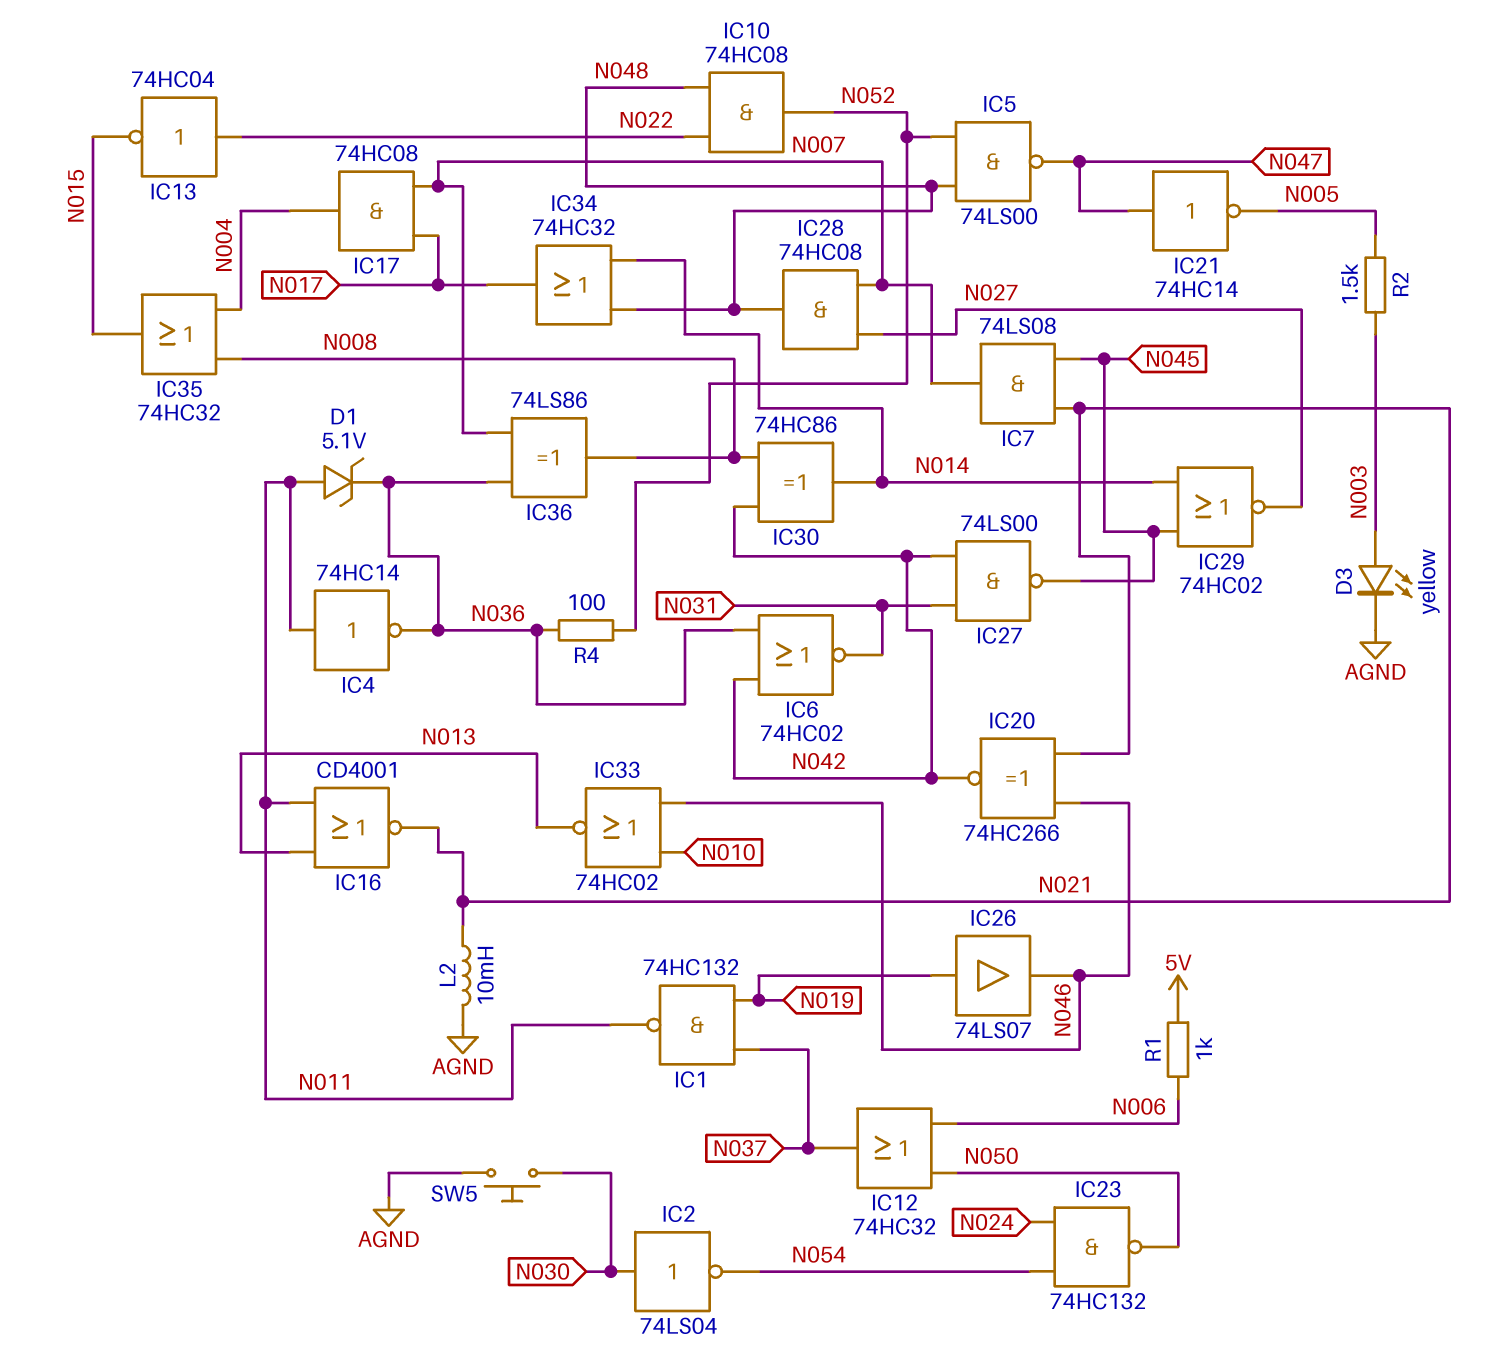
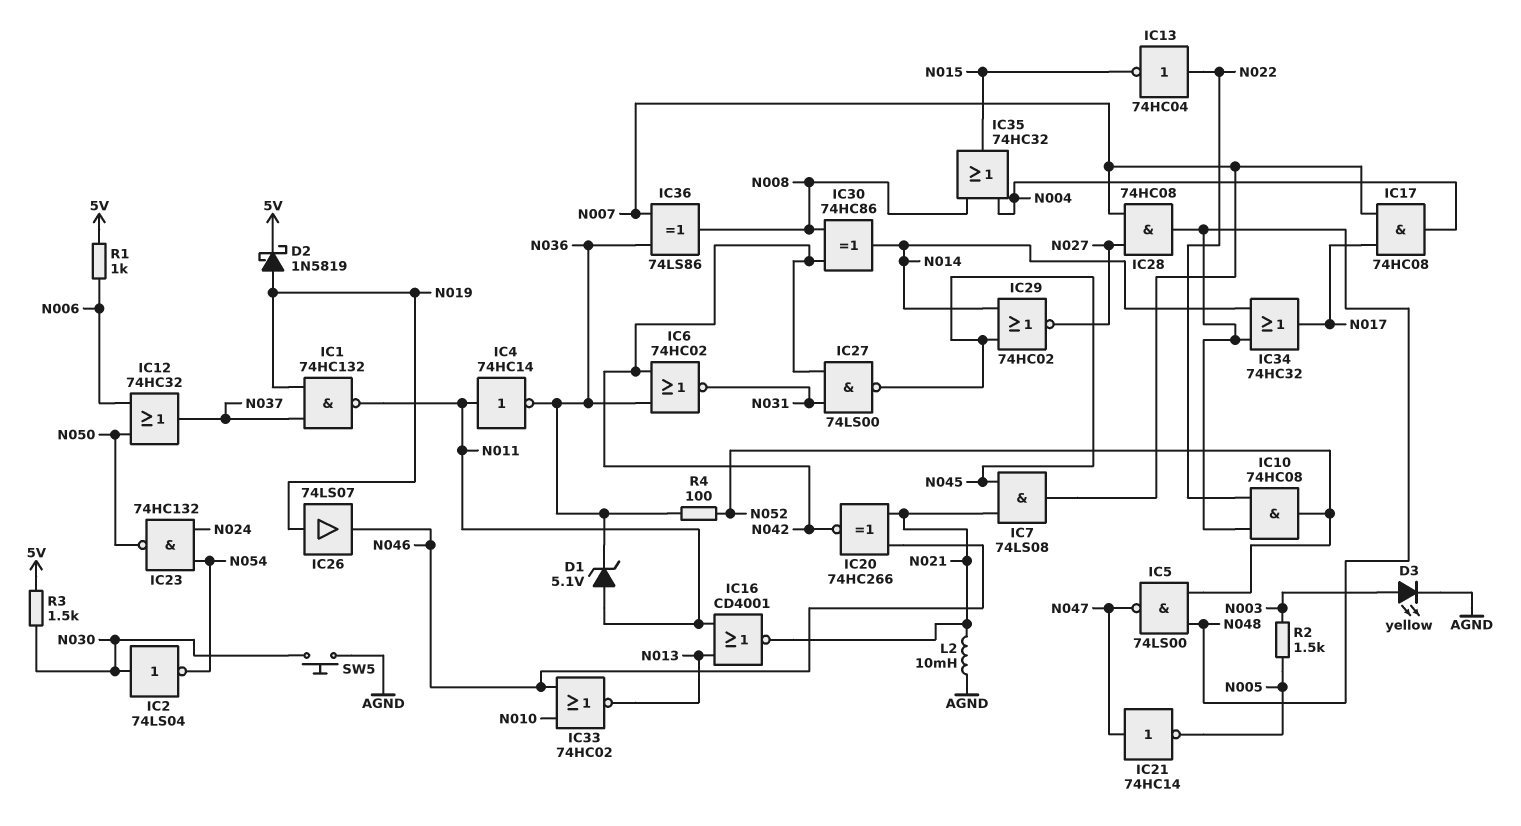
D2: none -> schottky 1N5819 (A N019, K 5V)
R3: none -> 1.5k (5V, N030)

